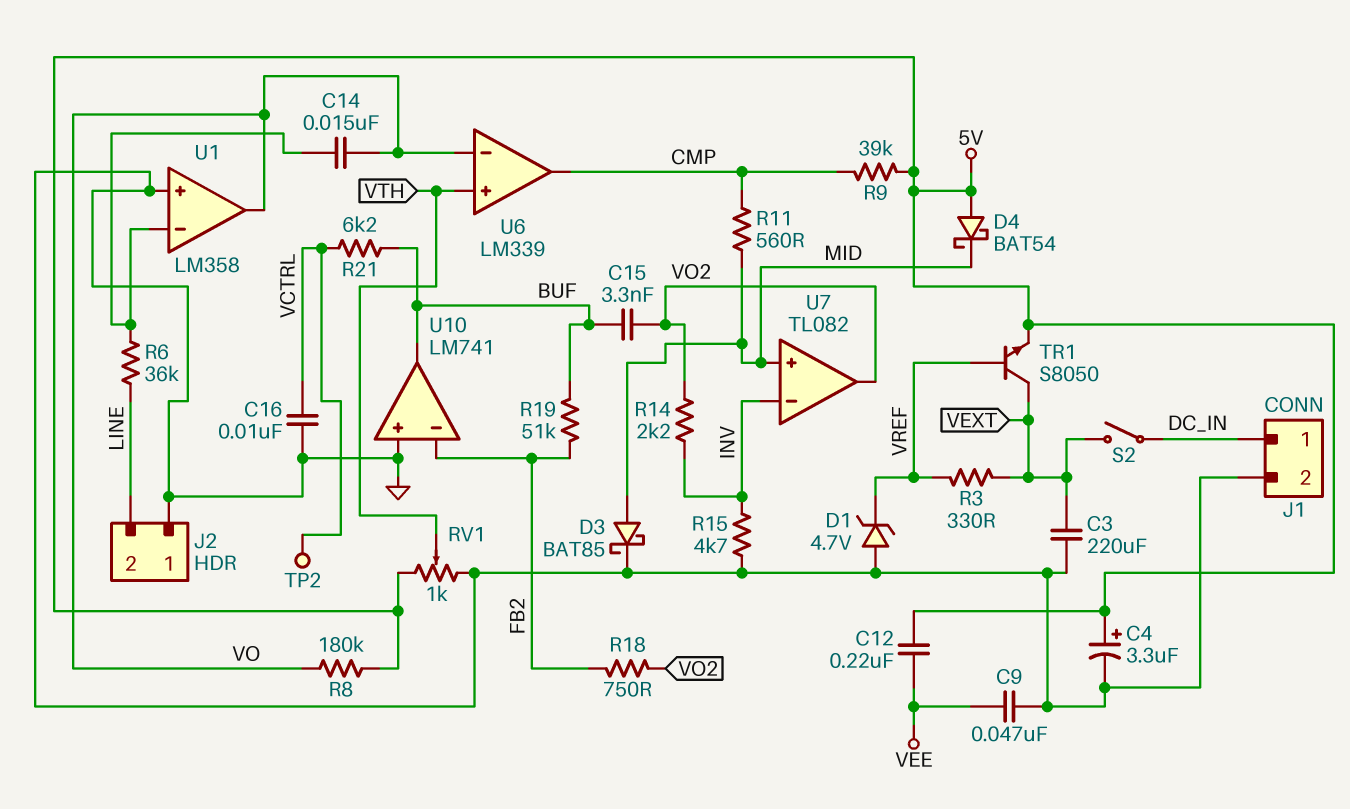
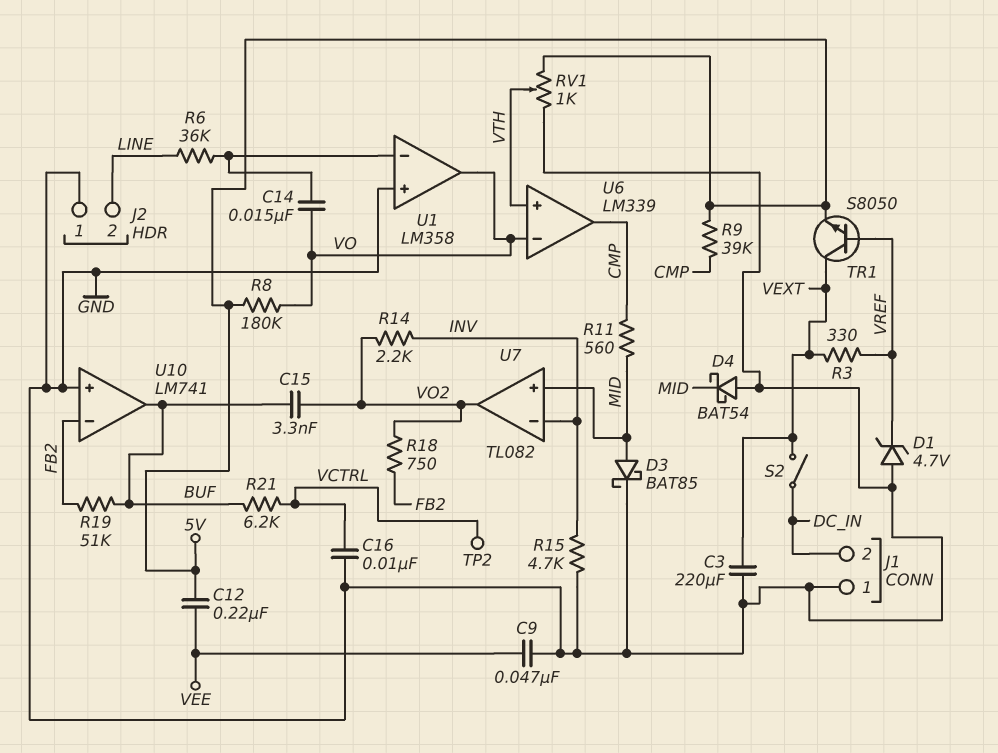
C4: 3.3uF (plus 5V, minus GND) -> none
D4: schottky BAT54 (A 5V, K MID) -> schottky BAT54 (A GND, K MID)
J1 pin 1: DC_IN -> GND
J1 pin 2: GND -> DC_IN

